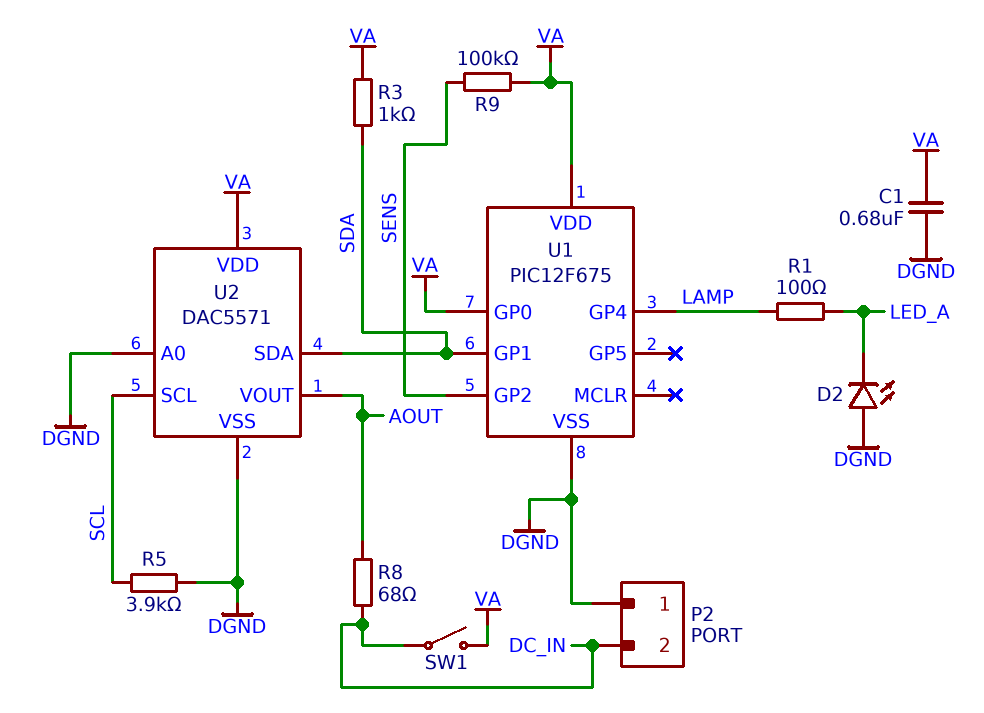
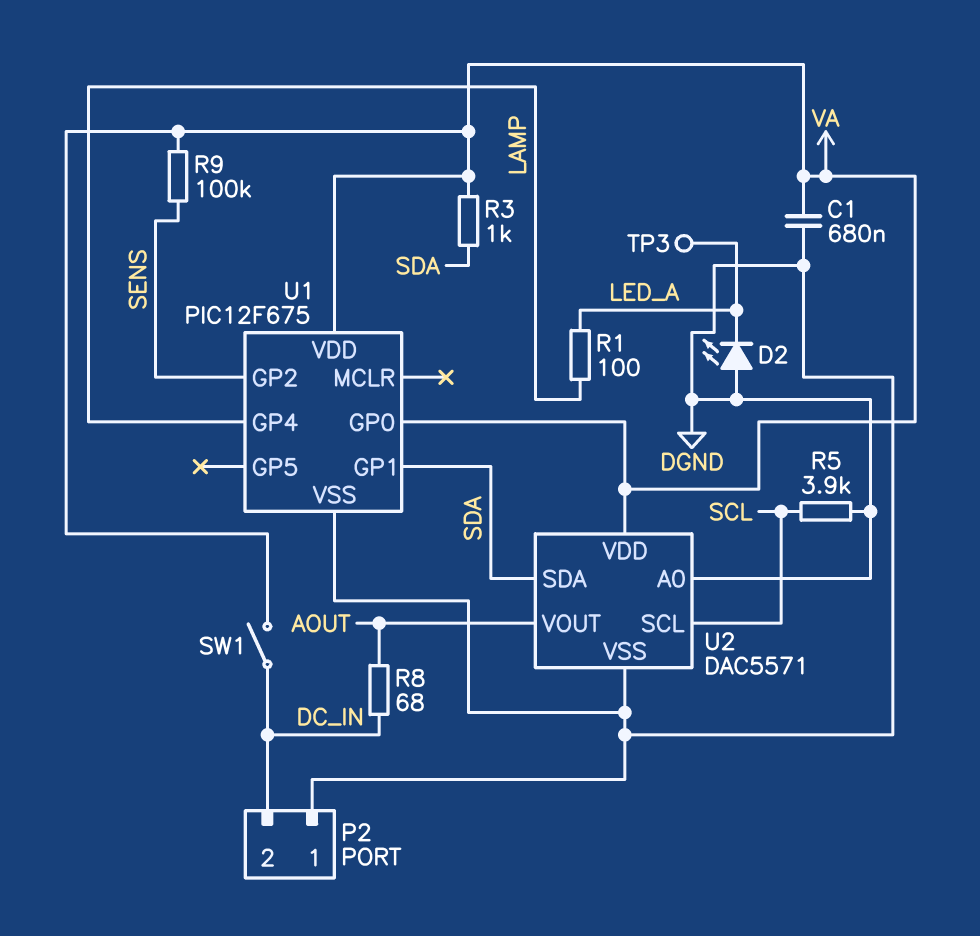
TP3: none -> test point (LED_A)

